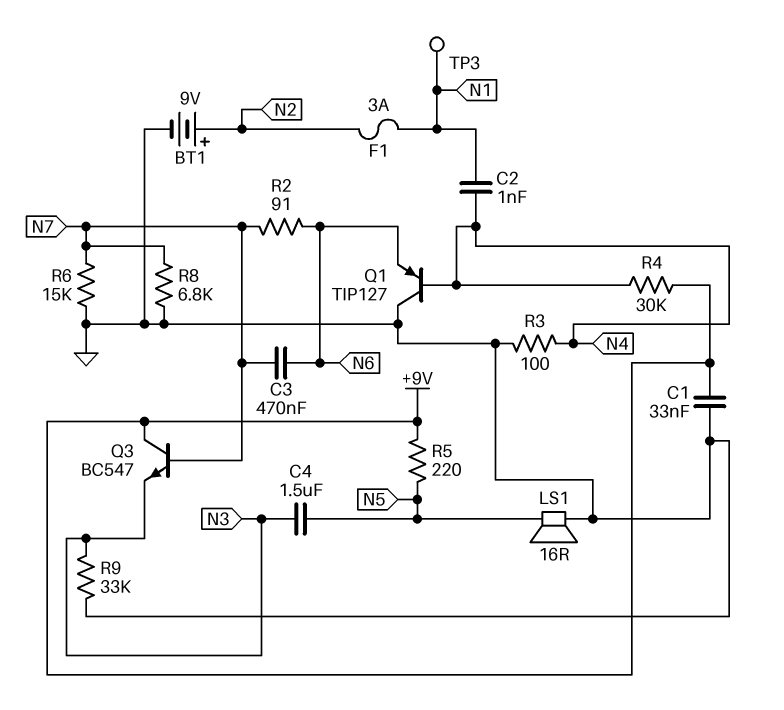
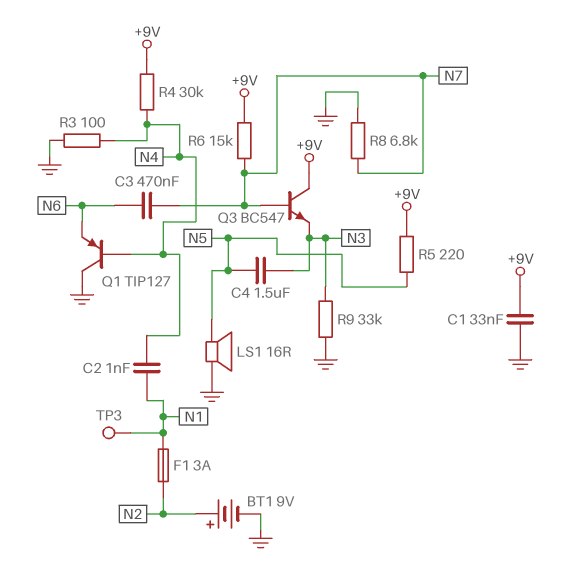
R2: 91 (N6, N7) -> none
R6: 15k (GND, N7) -> 15k (+9V, N7)

